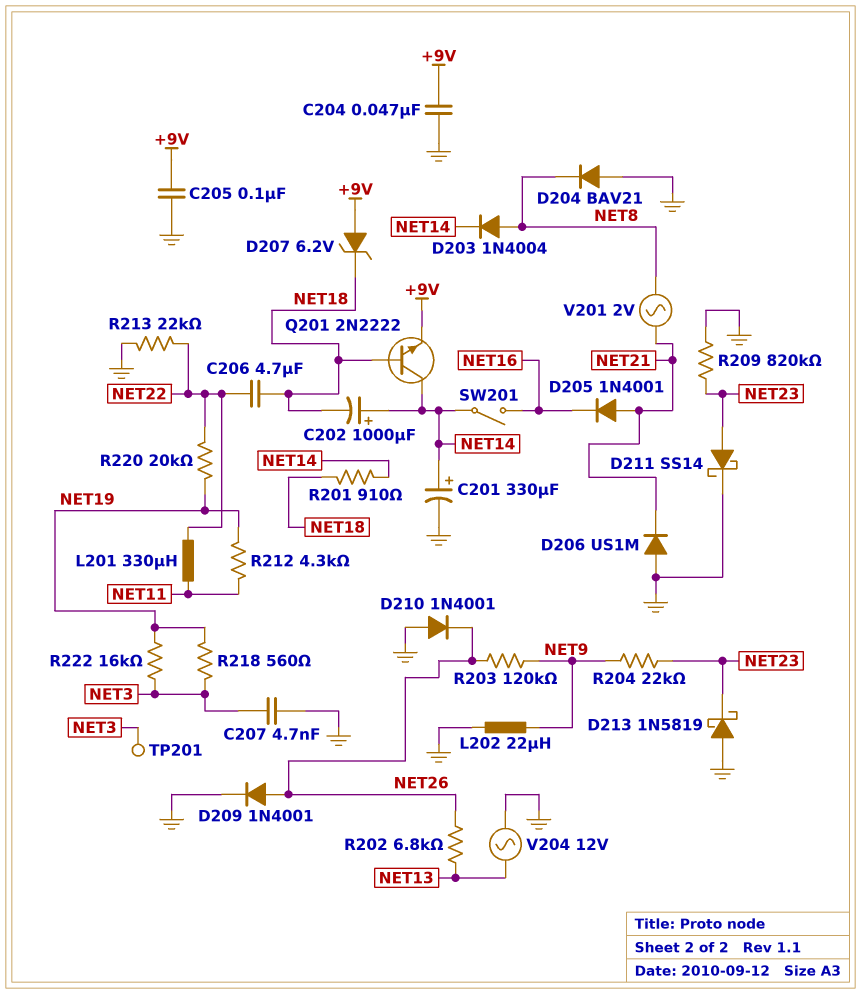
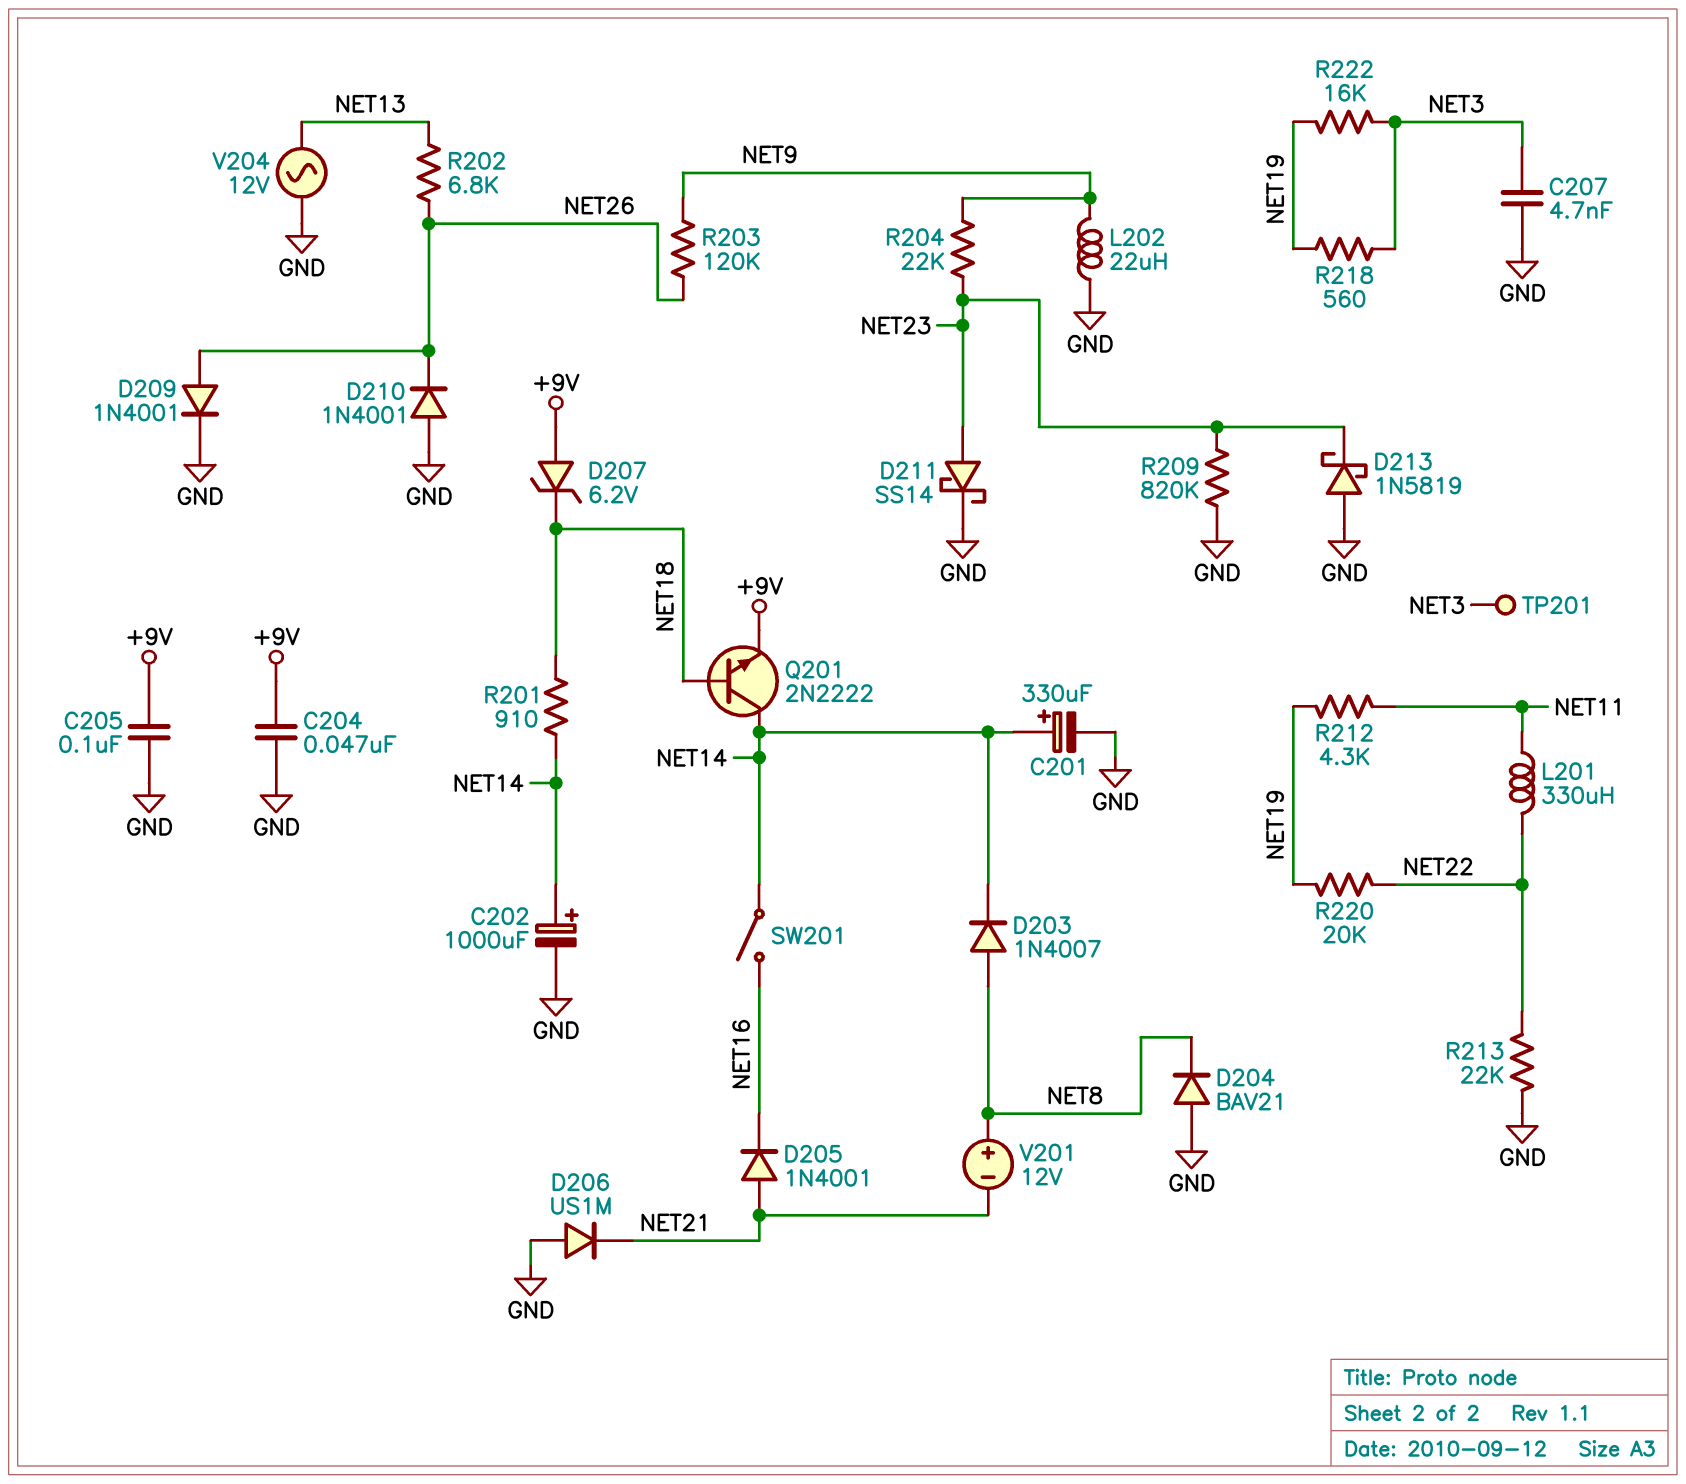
C202: 1000uF (plus NET14, minus NET18) -> 1000uF (plus NET14, minus GND)
C206: 4.7uF (NET18, NET22) -> none
D203: diode 1N4004 (A NET8, K NET14) -> diode 1N4007 (A NET8, K NET14)
V201: AC 2V (NET8, NET21) -> 12V (plus NET8, minus NET21)

